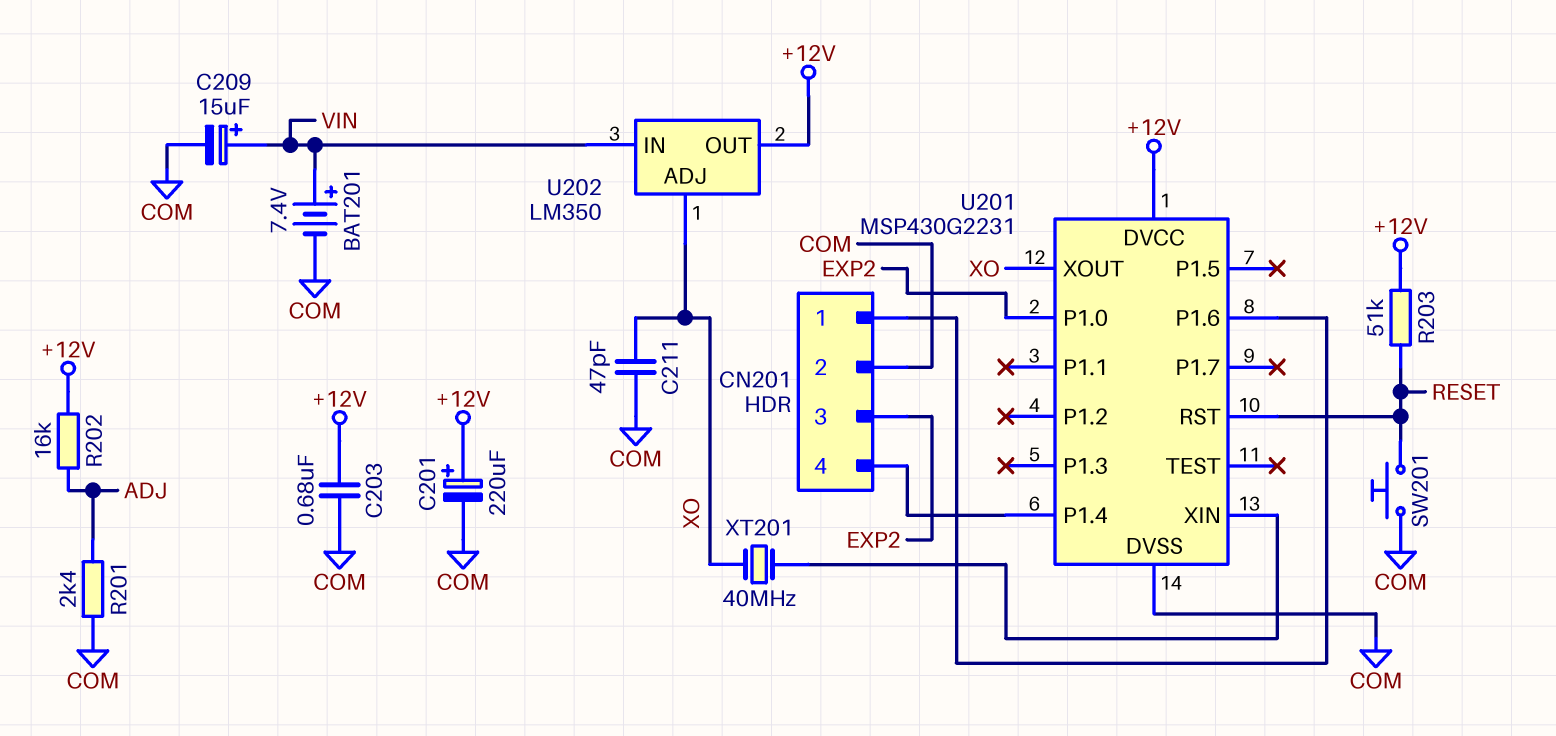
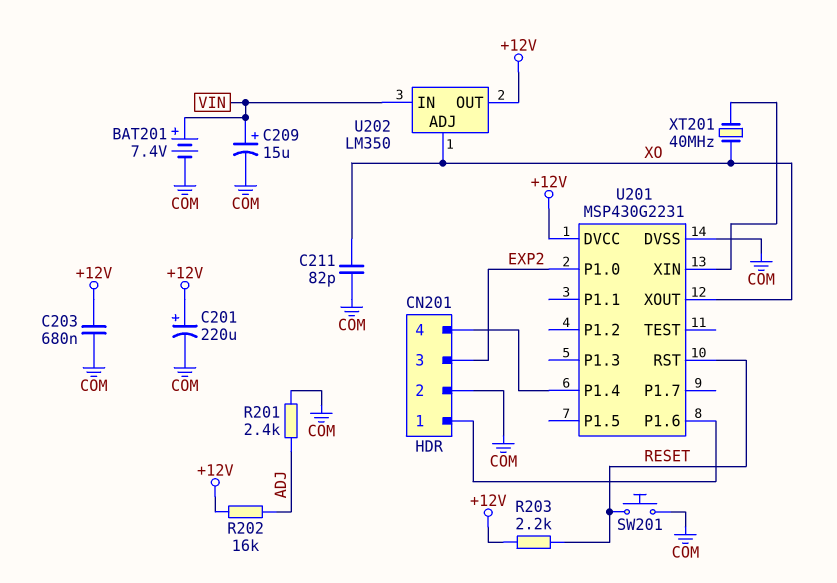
C211: 47pF (COM, XO) -> 82pF (COM, XO)
R203: 51k (+12V, RESET) -> 2.2k (+12V, RESET)

